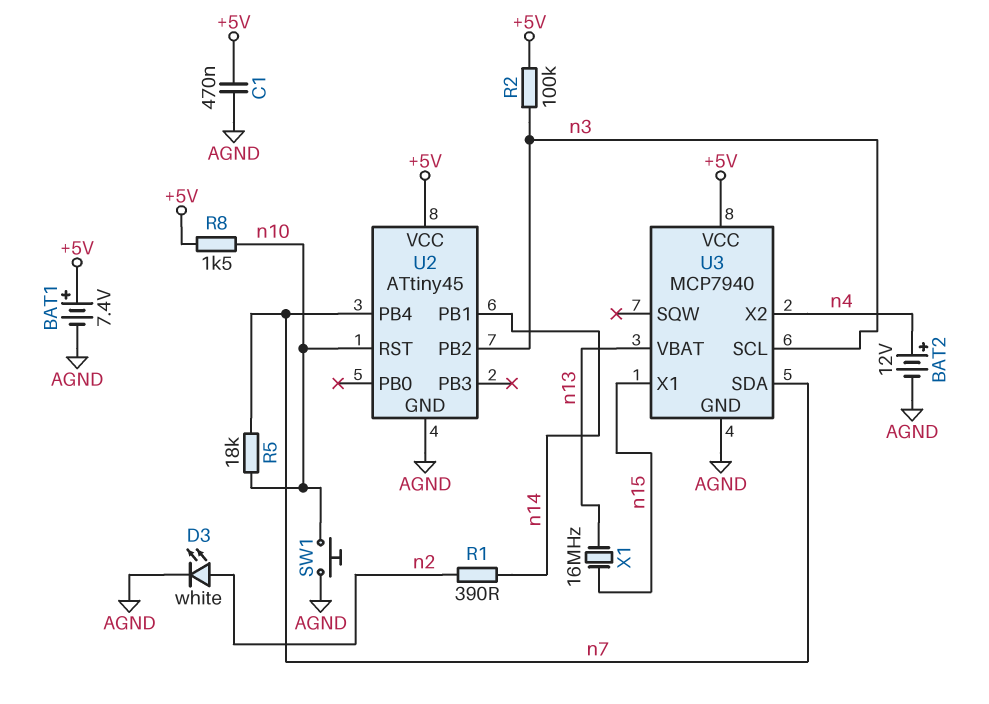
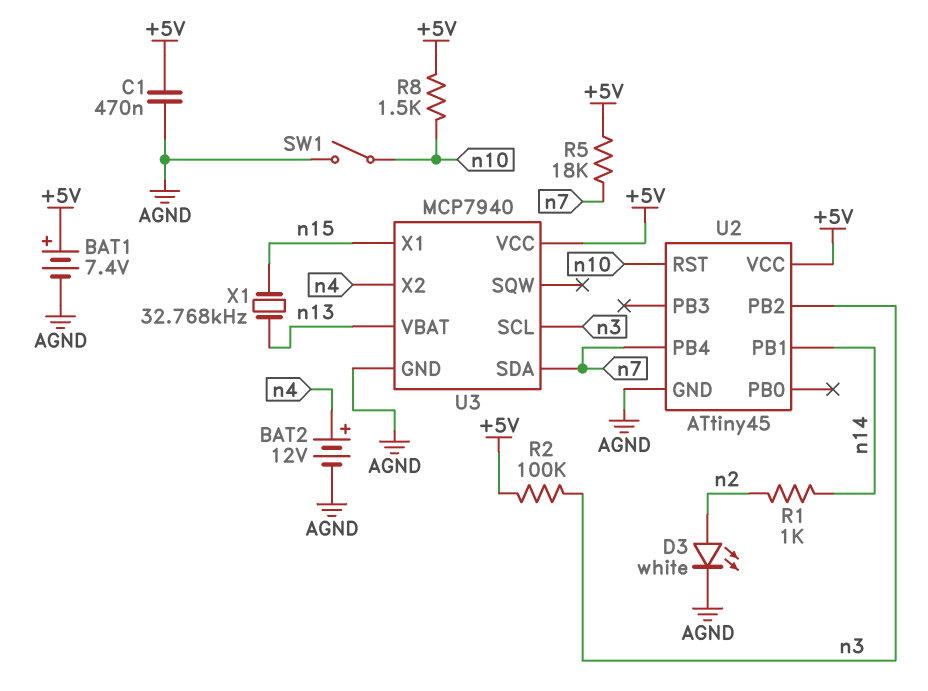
R1: 390 (n2, n14) -> 1k (n2, n14)
R5: 18k (n7, n10) -> 18k (+5V, n7)
SW1: button (AGND, n10) -> switch (AGND, n10)
X1: 16MHz (n13, n15) -> 32.768kHz (n13, n15)

